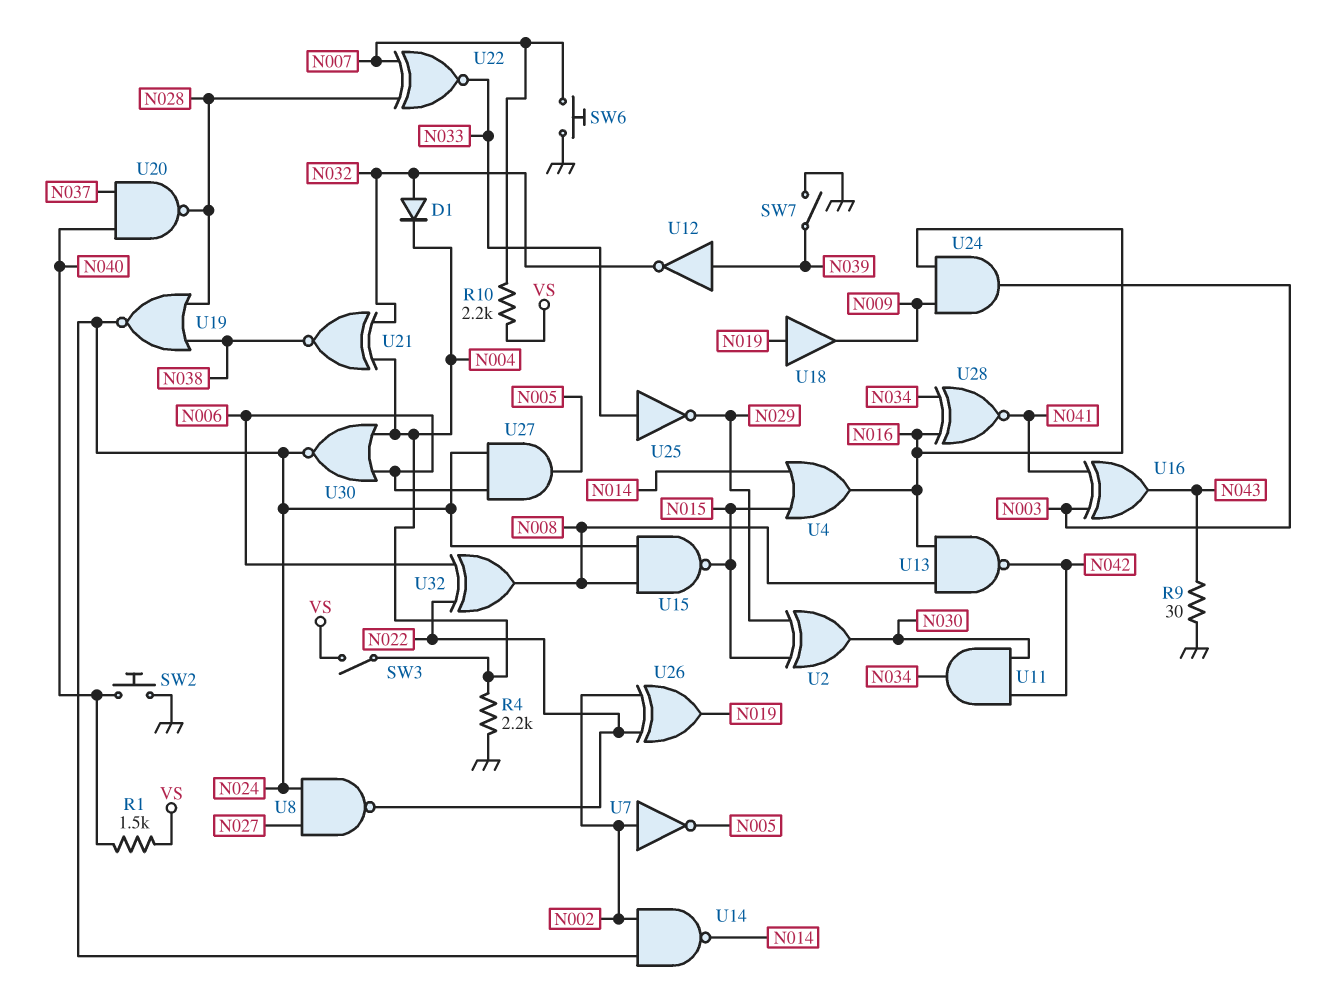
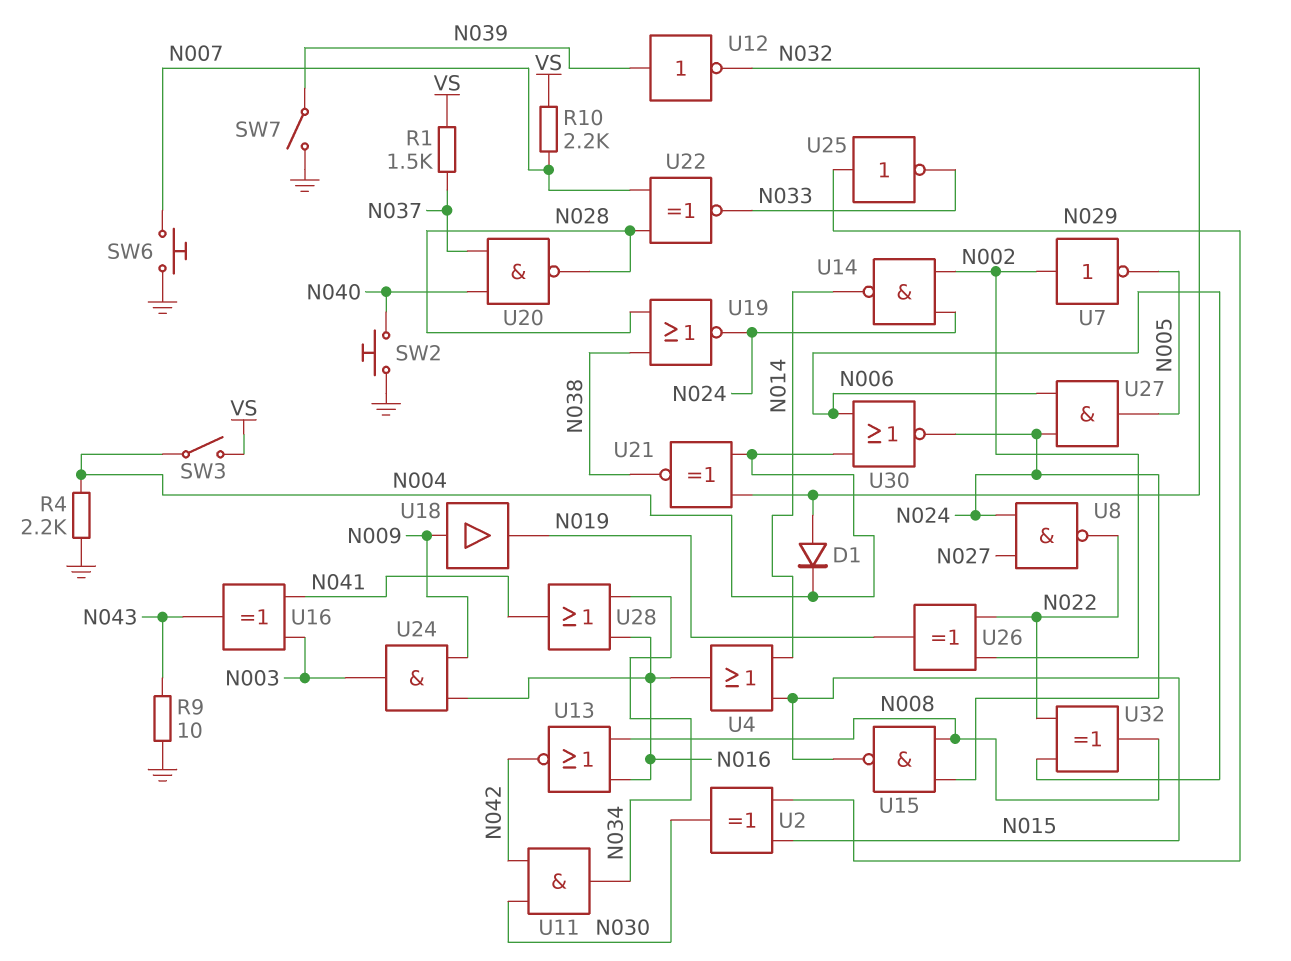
R1: 1.5k (N040, VS) -> 1.5k (N037, VS)
R9: 30 (GND, N043) -> 10 (GND, N043)
U13: NAND (in N008, in N016, out N042) -> NOR (in N008, in N016, out N042)
U18: buffer (in N019, out N009) -> buffer (in N009, out N019)
U25: NOT (in N033, out N029) -> NOT (in N029, out N033)
U28: XNOR (in N016, in N034, out N041) -> OR (in N016, in N034, out N041)

